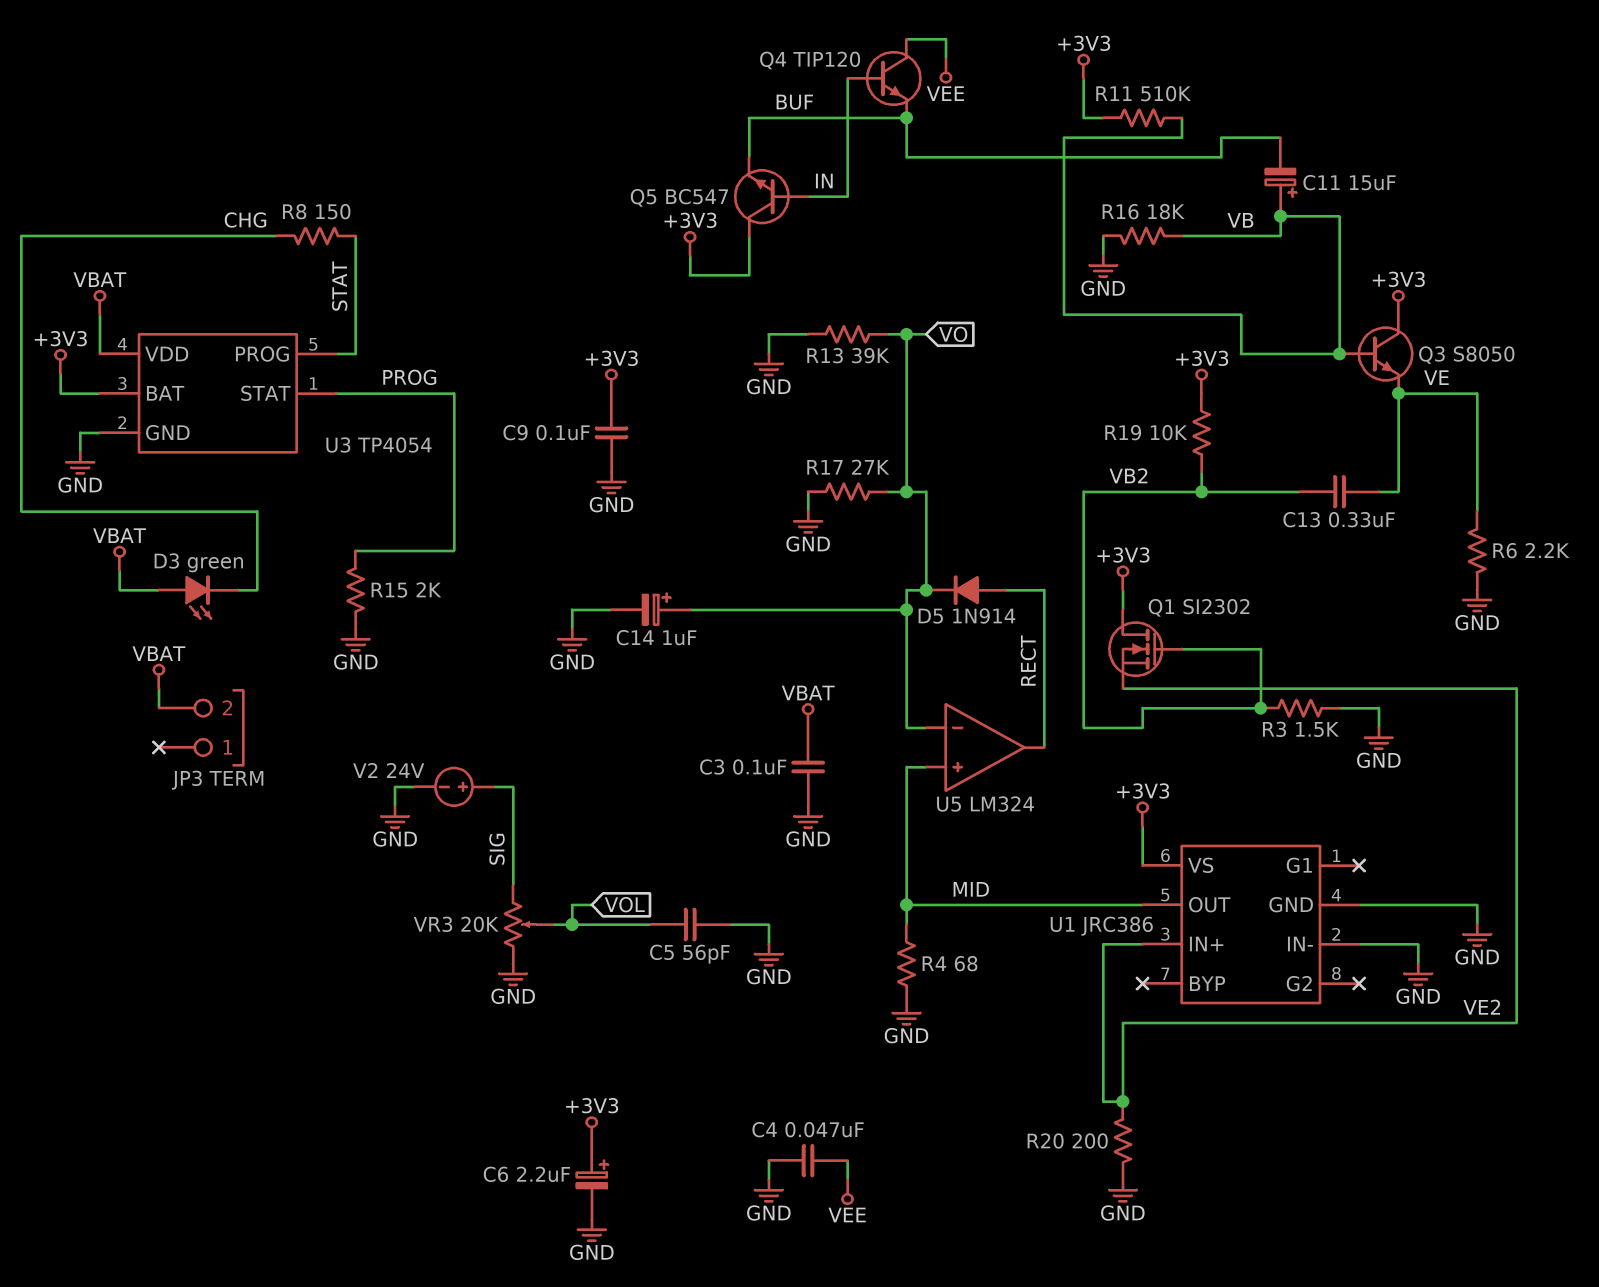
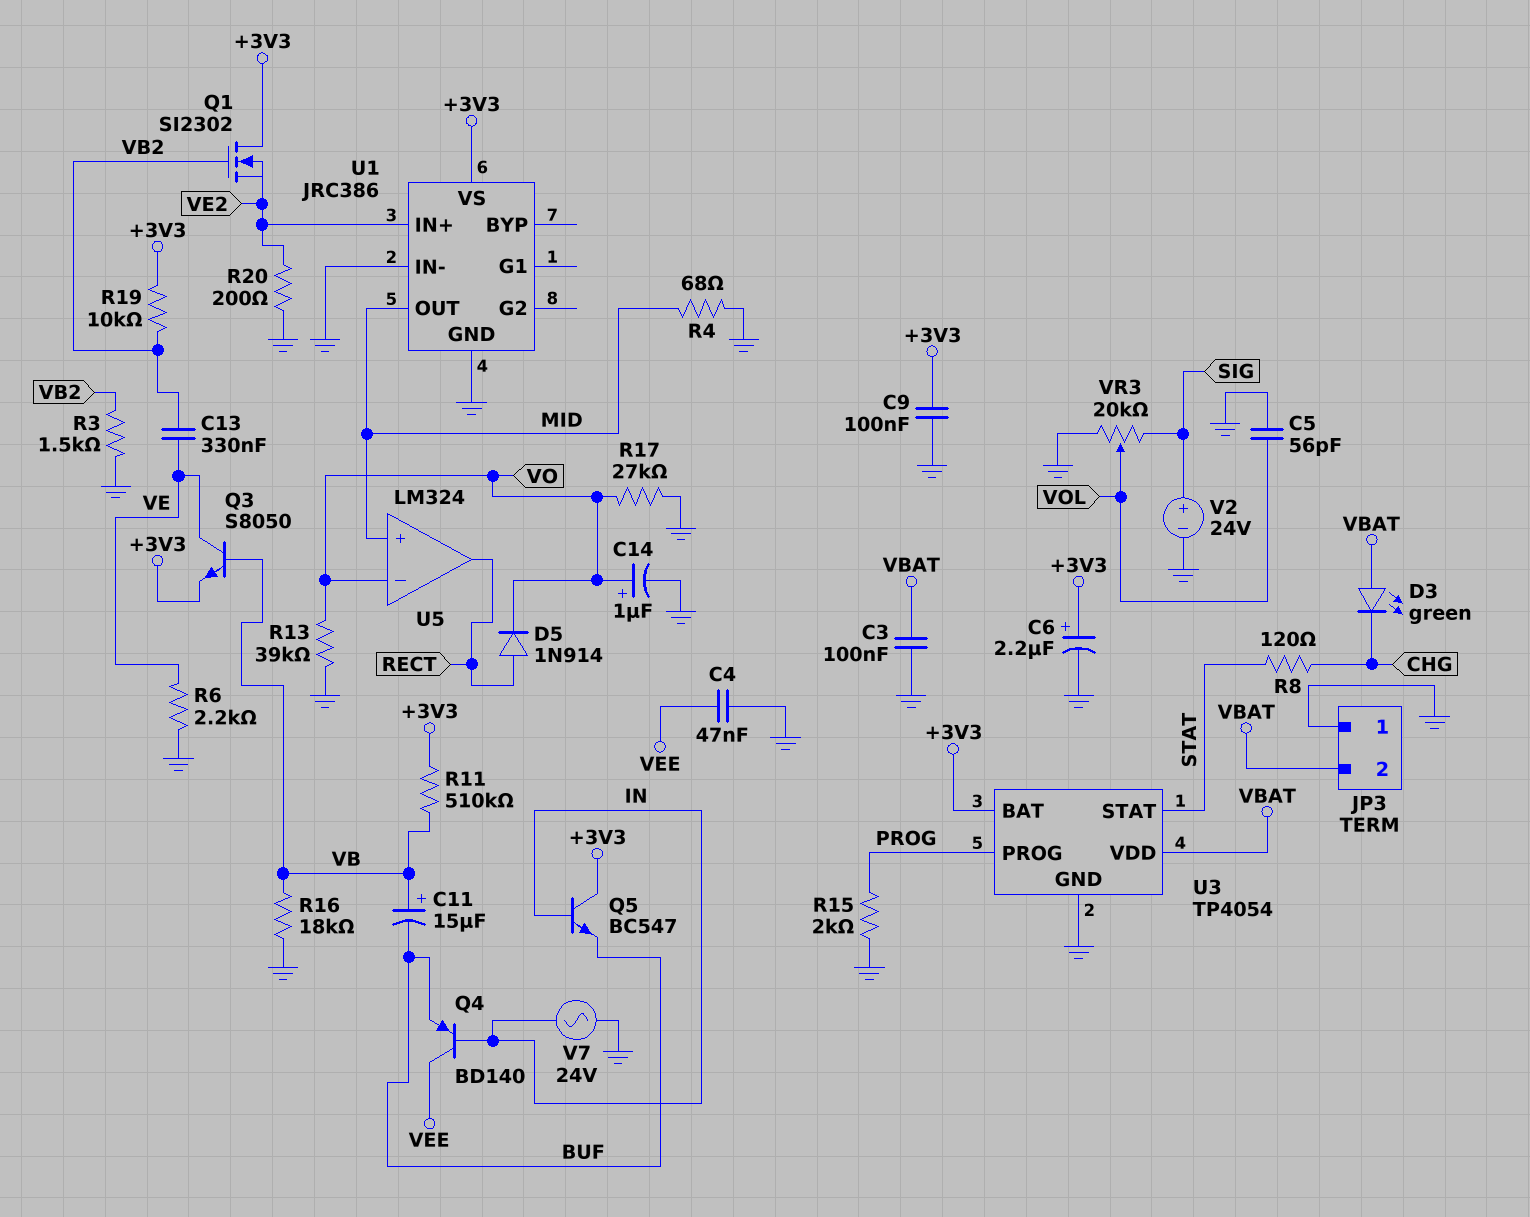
JP3 pin 1: none -> GND
Q3: NPN S8050 (B VB, C +3V3, E VE) -> NPN S8050 (B VB, C VE, E +3V3)
Q4: NPN TIP120 (B IN, C VEE, E BUF) -> PNP BD140 (B IN, C VEE, E BUF)
R8: 150 (CHG, STAT) -> 120 (CHG, STAT)
U3 pin PROG: STAT -> PROG
U3 pin STAT: PROG -> STAT
V7: none -> AC 24V (GND, IN)

